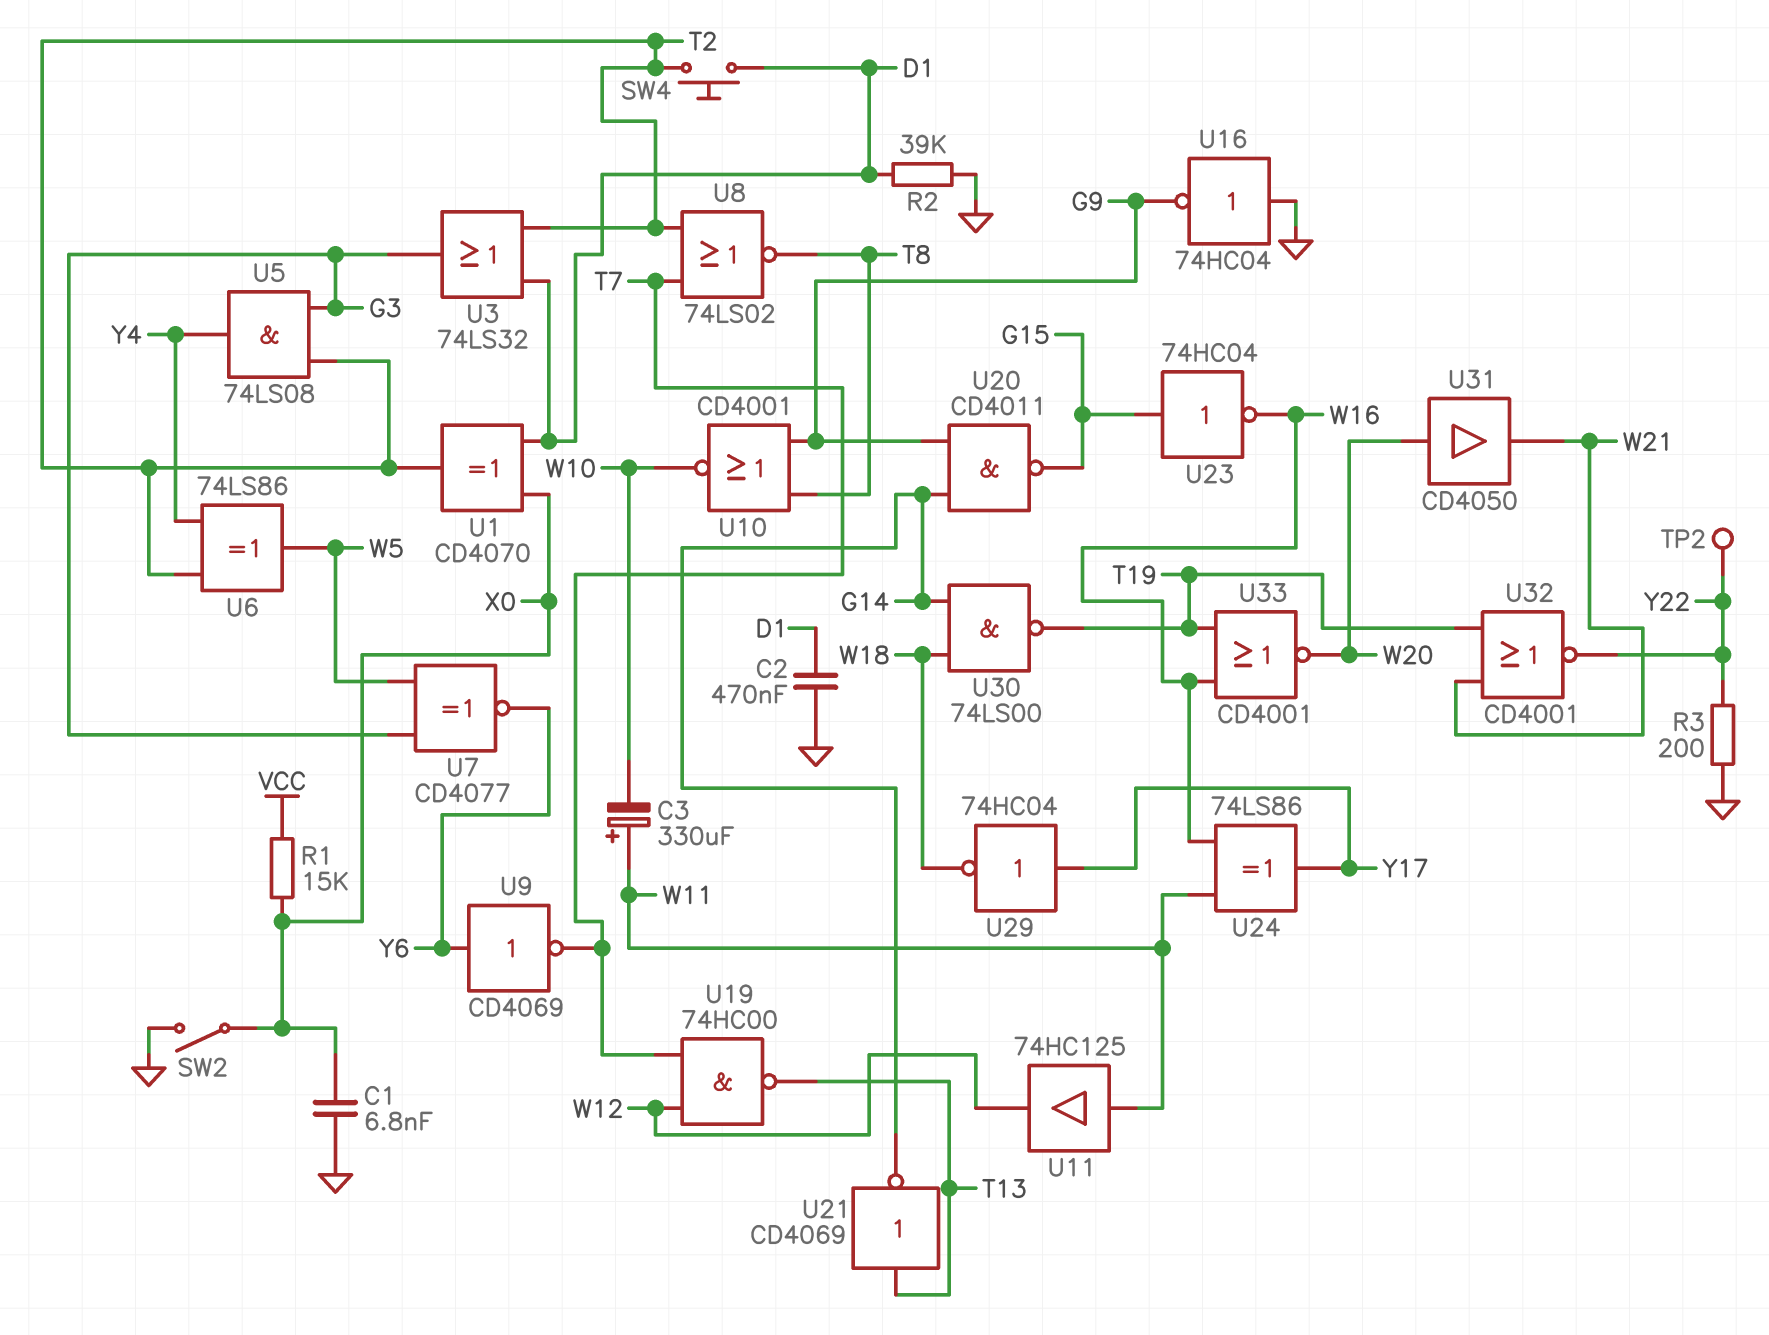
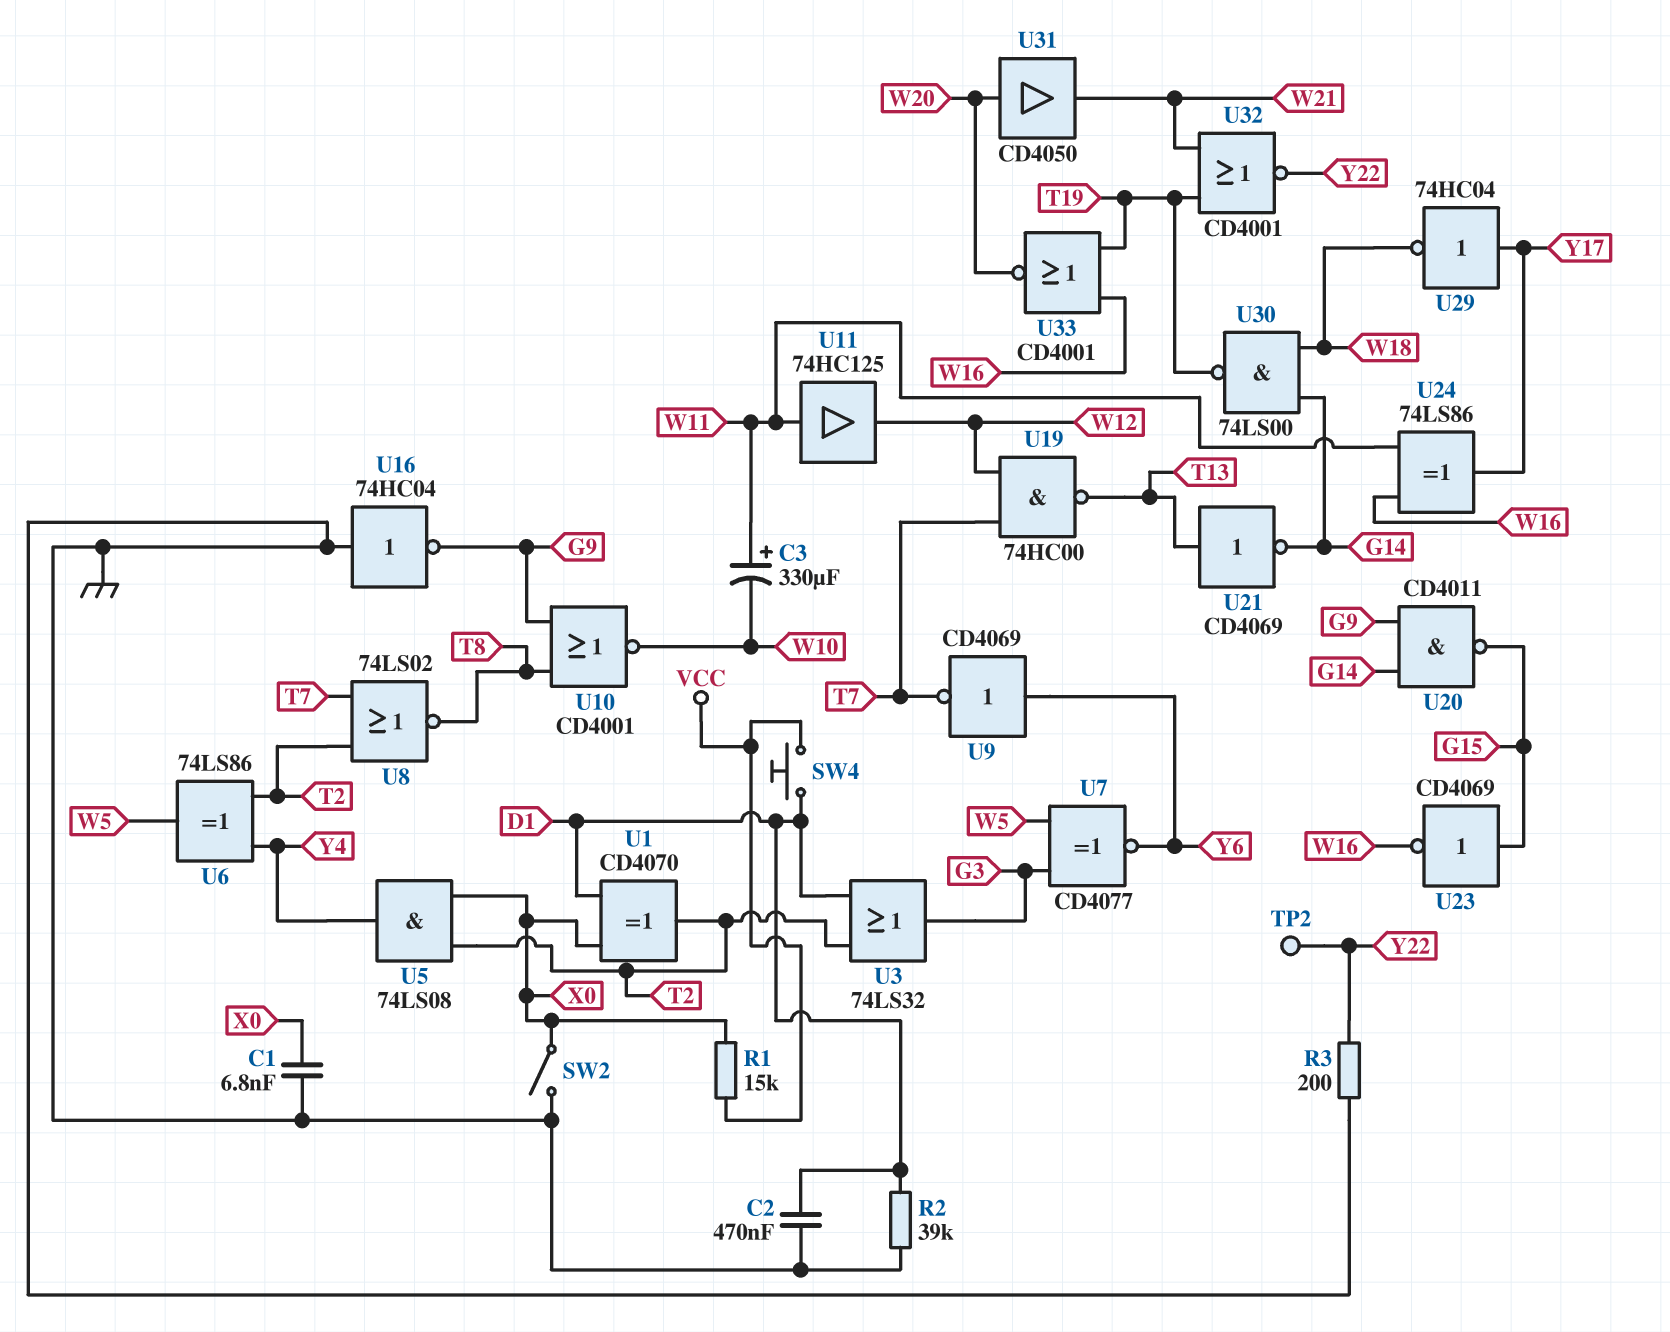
SW4: button (D1, T2) -> button (D1, VCC)
U5: AND 74LS08 (in G3, in T2, out Y4) -> AND 74LS08 (in T2, in X0, out Y4)
U23: NOT 74HC04 (in G15, out W16) -> NOT CD4069 (in G15, out W16)

